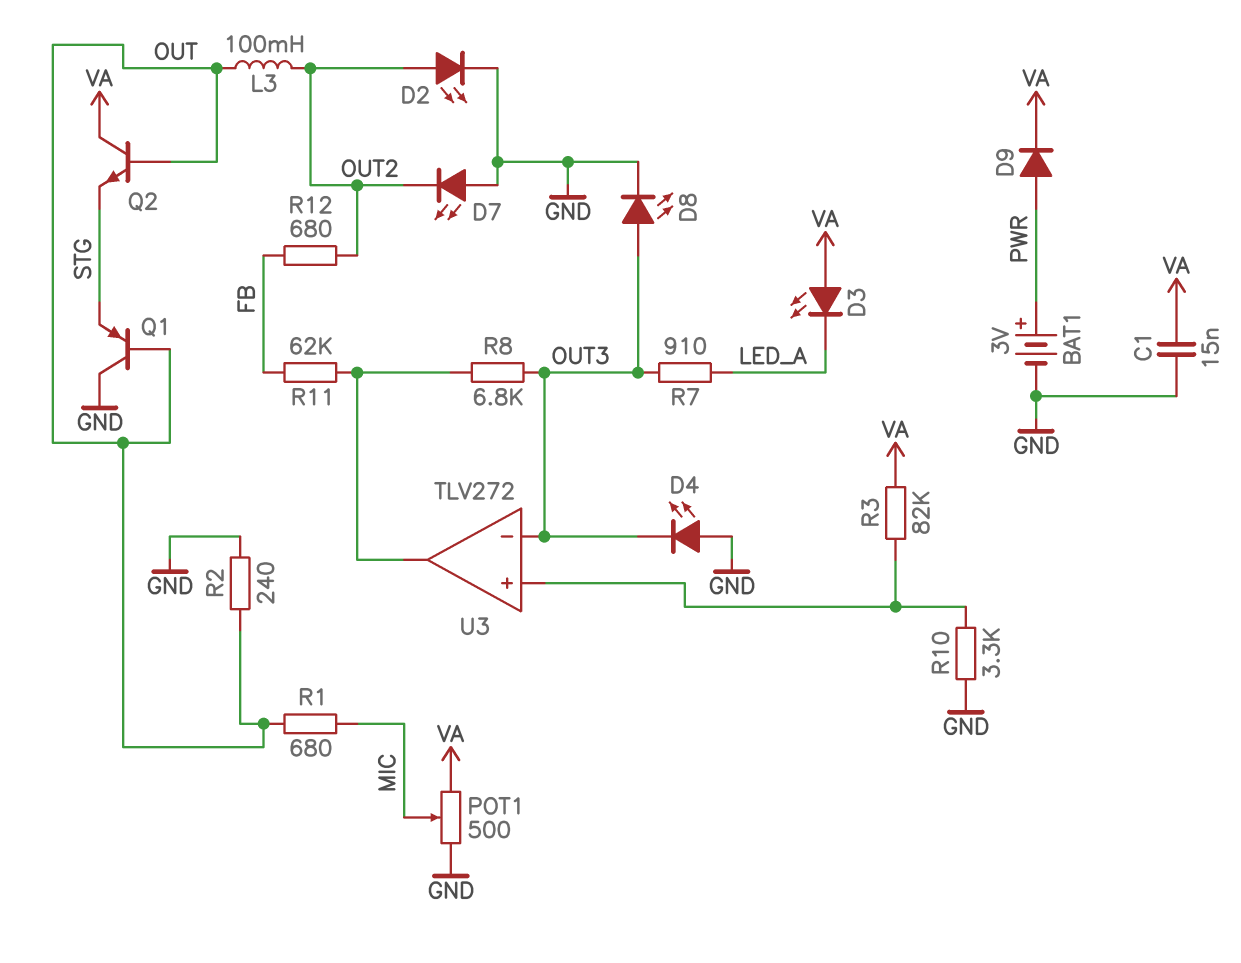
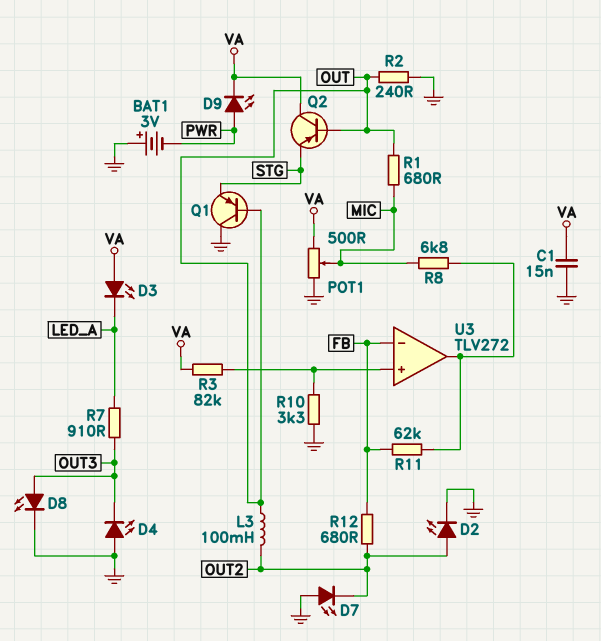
BAT1: 3V (plus PWR, minus GND) -> 3V (plus GND, minus PWR)
D9: diode (A PWR, K VA) -> LED (A PWR, K VA)
Q2: NPN (B OUT, C VA, E STG) -> PNP (B OUT, C VA, E STG)
R8: 6.8k (OUT3, U3/out) -> 6.8k (MIC, U3/out)
U3 pin in-: OUT3 -> FB

